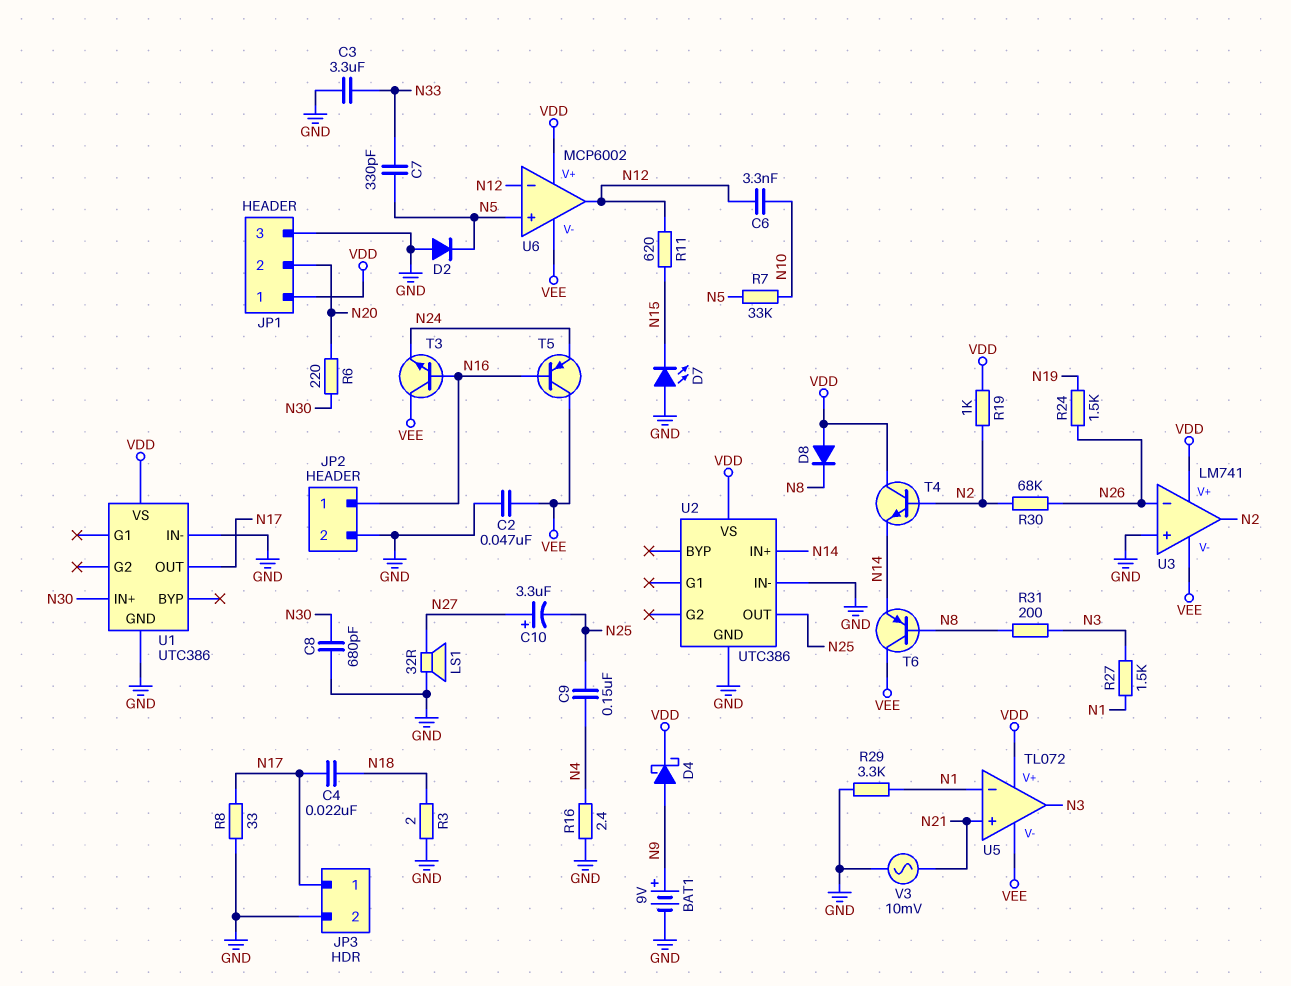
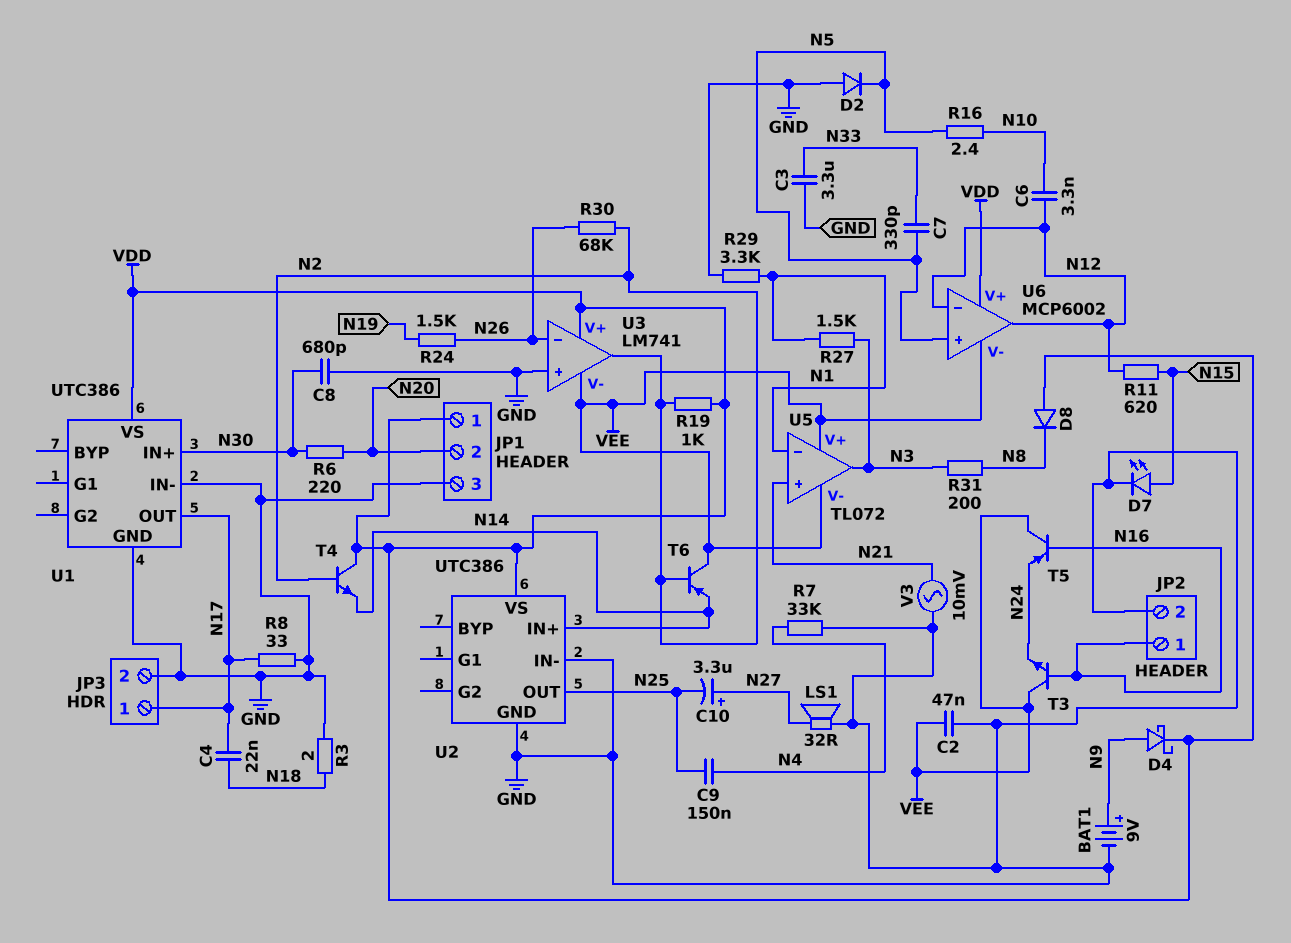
D7: LED (A GND, K N15) -> LED (A N15, K GND)
R7: 33k (N5, N10) -> 33k (GND, N4)
R16: 2.4 (GND, N4) -> 2.4 (N5, N10)
T6: PNP (B N8, C VEE, E N14) -> PNP (B N2, C VEE, E N14)
U5 pin V+: VDD -> VEE

